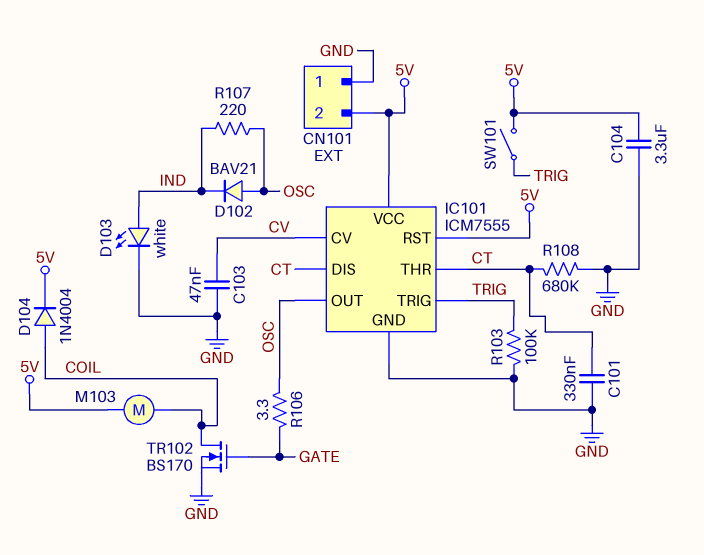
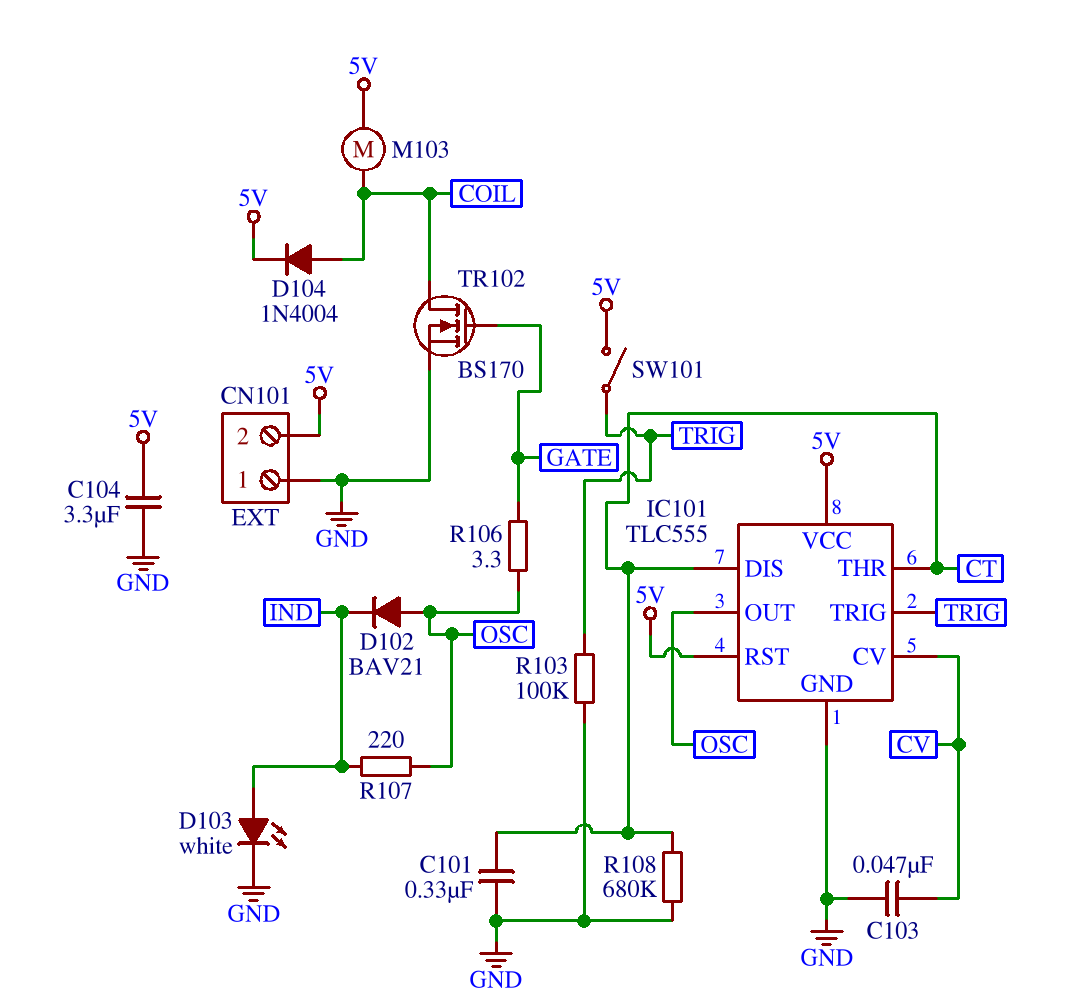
IC101: ICM7555 -> TLC555

